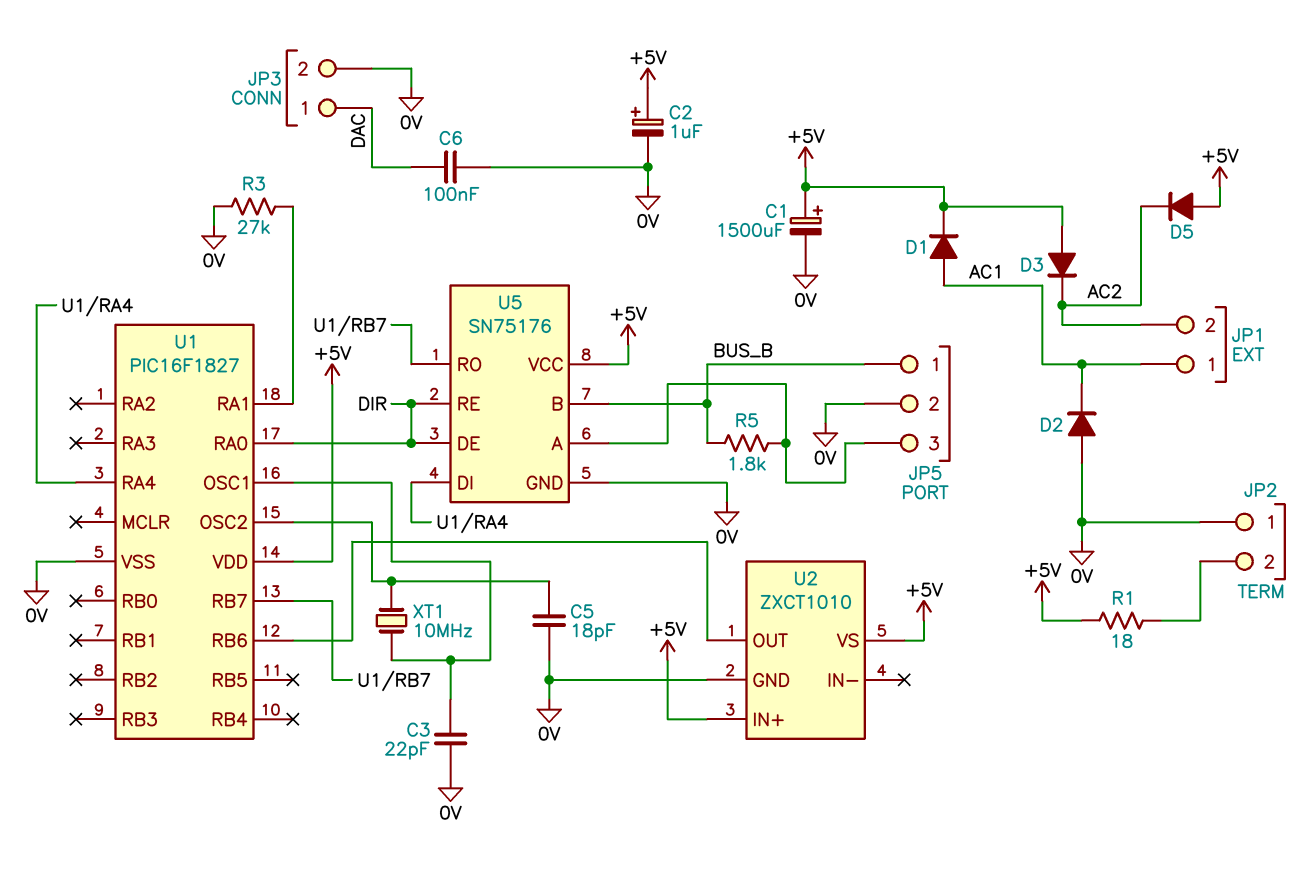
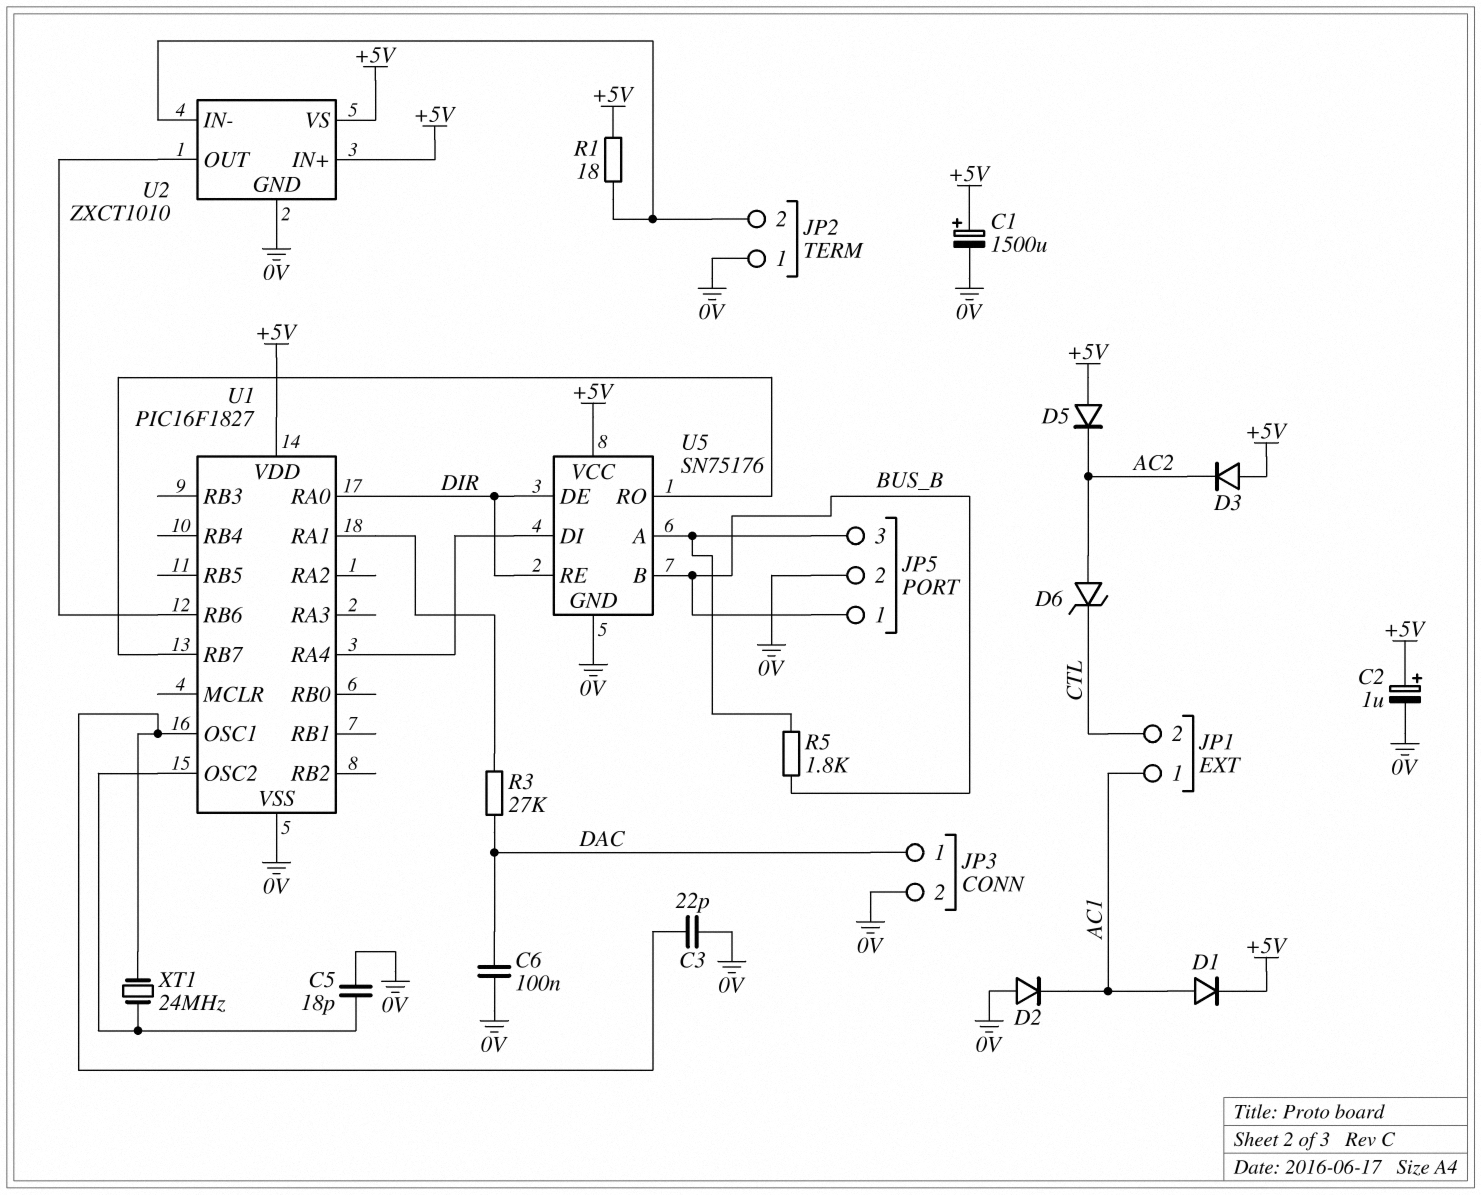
D6: none -> zener (A AC2, K CTL)
JP1 pin 2: AC2 -> CTL
R3: 27k (0V, U1/RA1) -> 27k (DAC, U1/RA1)
U2 pin IN-: none -> JP2/2
XT1: 10MHz (U1/OSC1, U1/OSC2) -> 24MHz (U1/OSC1, U1/OSC2)

